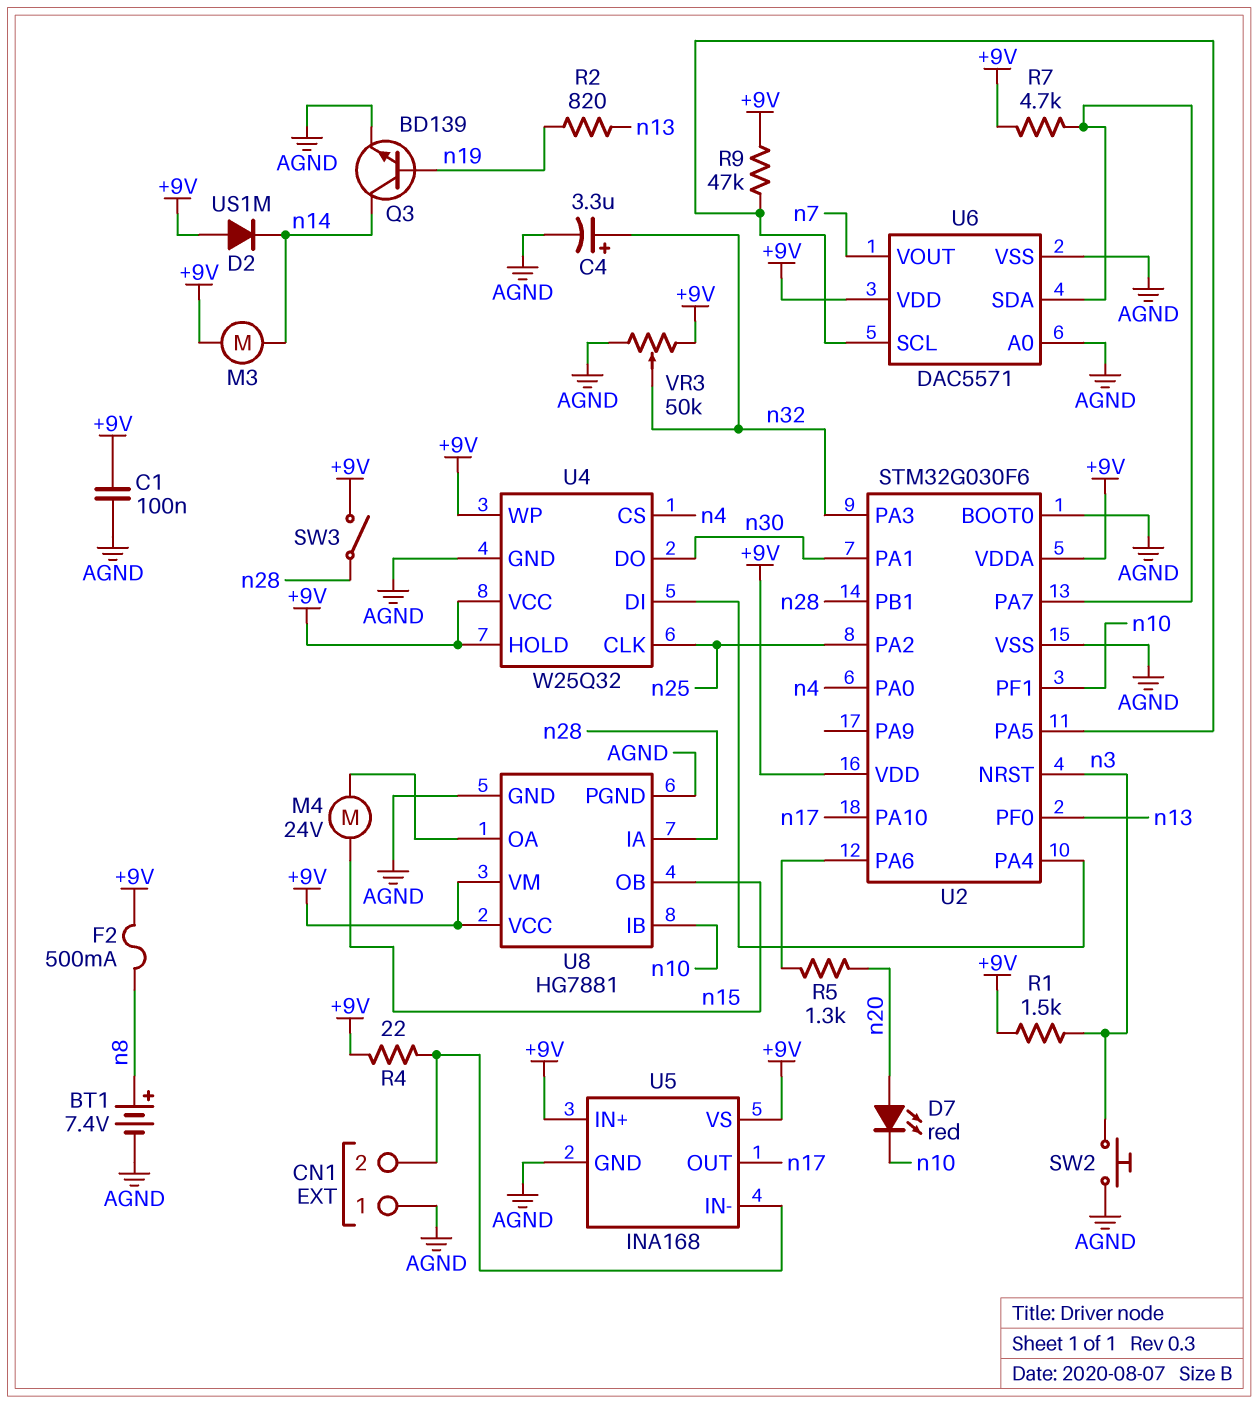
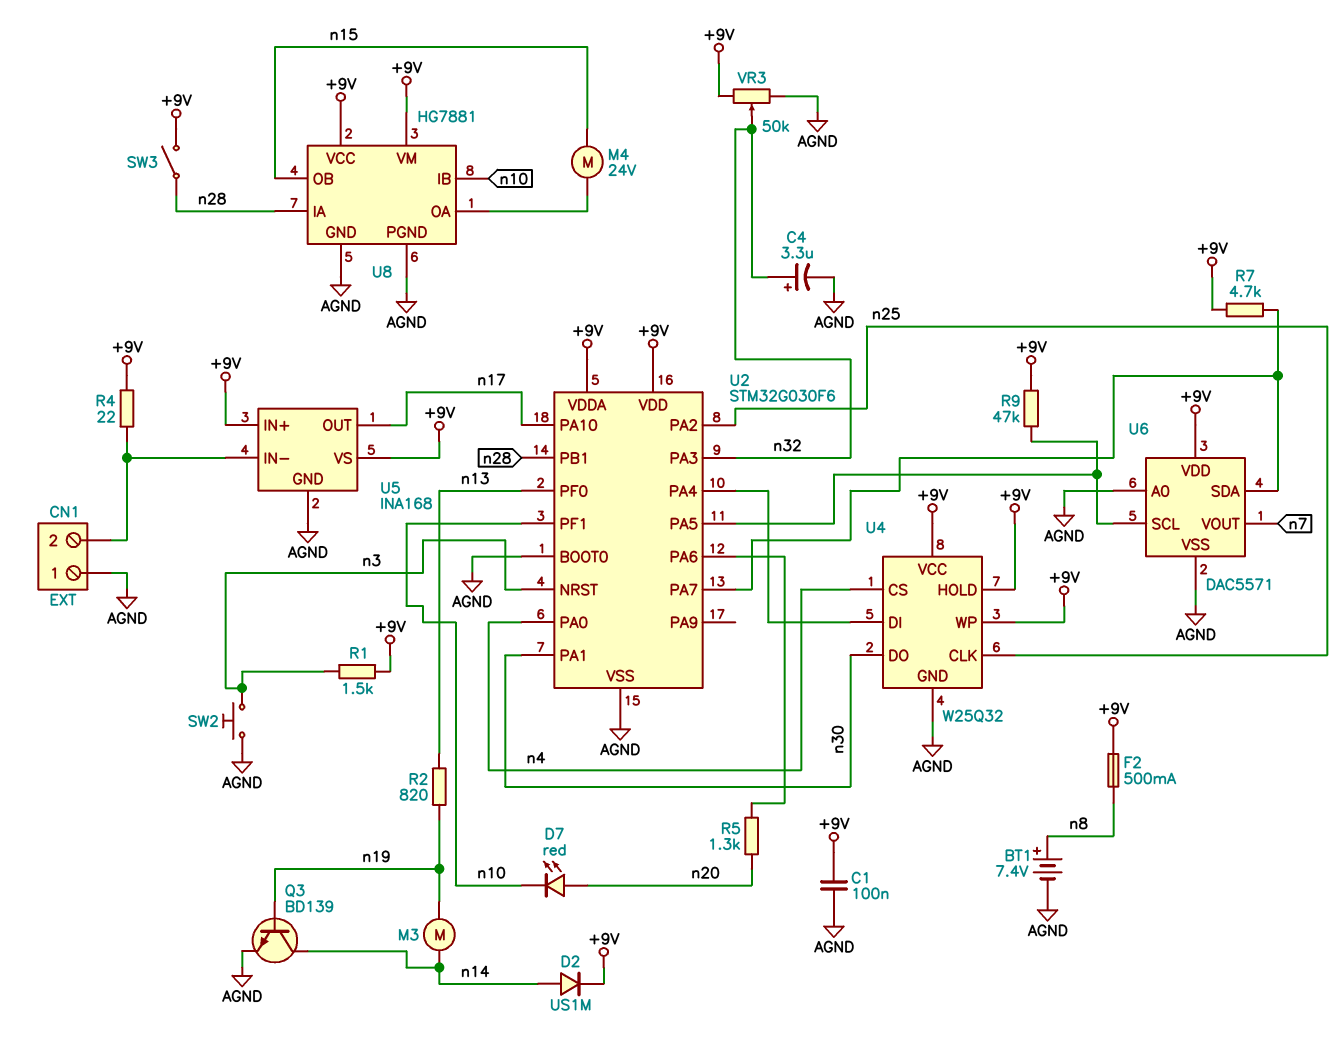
D2: diode US1M (A +9V, K n14) -> diode US1M (A n14, K +9V)
M3: motor (+9V, n14) -> motor (n14, n19)

